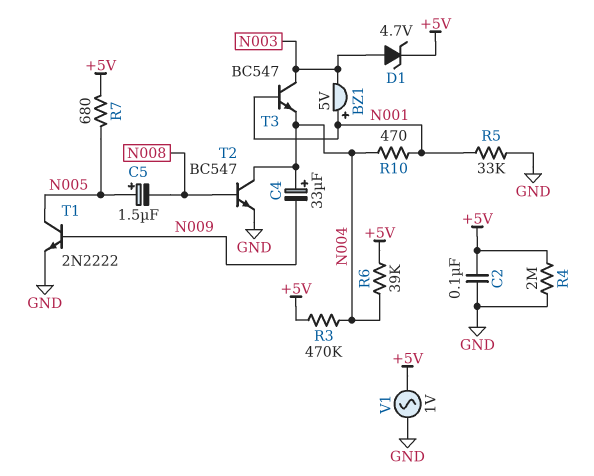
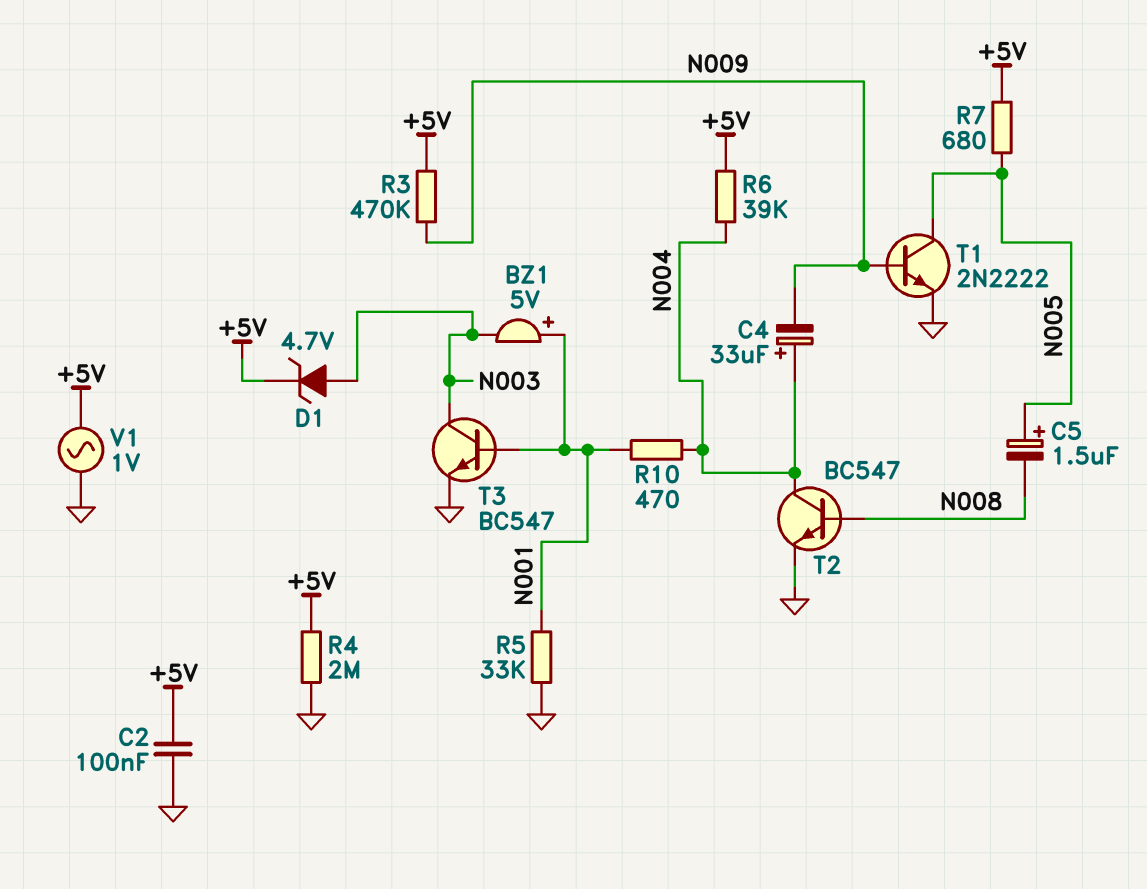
R3: 470k (+5V, N004) -> 470k (+5V, N009)
T3: NPN BC547 (B N001, C N003, E N004) -> NPN BC547 (B N001, C N003, E GND)

